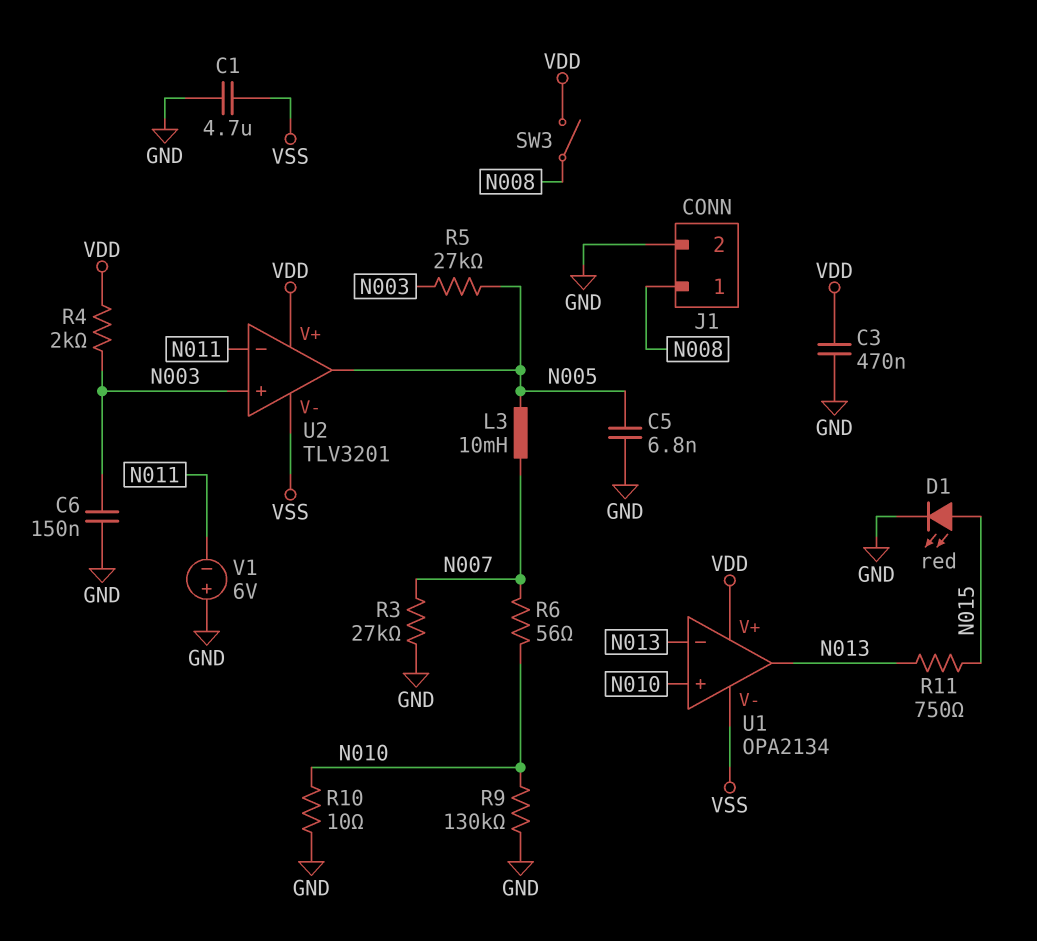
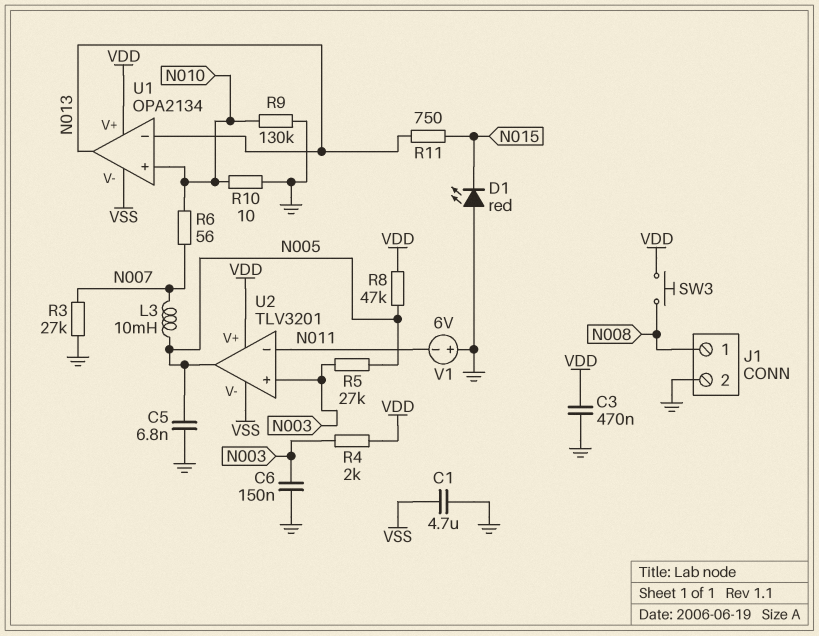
D1: LED red (A N015, K GND) -> LED red (A GND, K N015)
R8: none -> 47k (N005, VDD)
SW3: switch (N008, VDD) -> button (N008, VDD)

